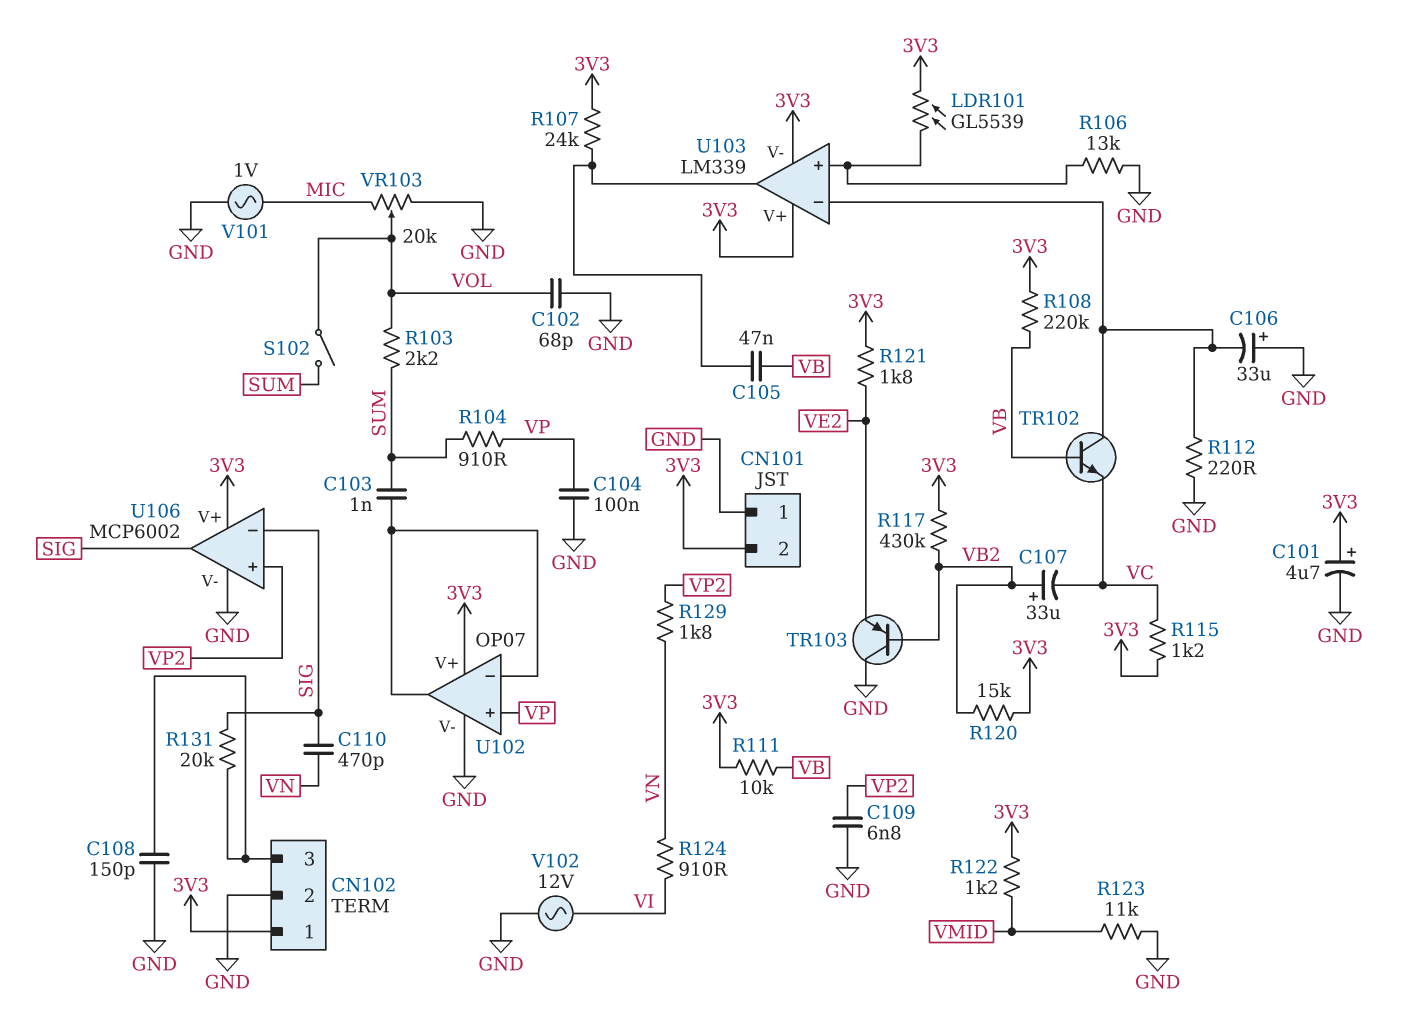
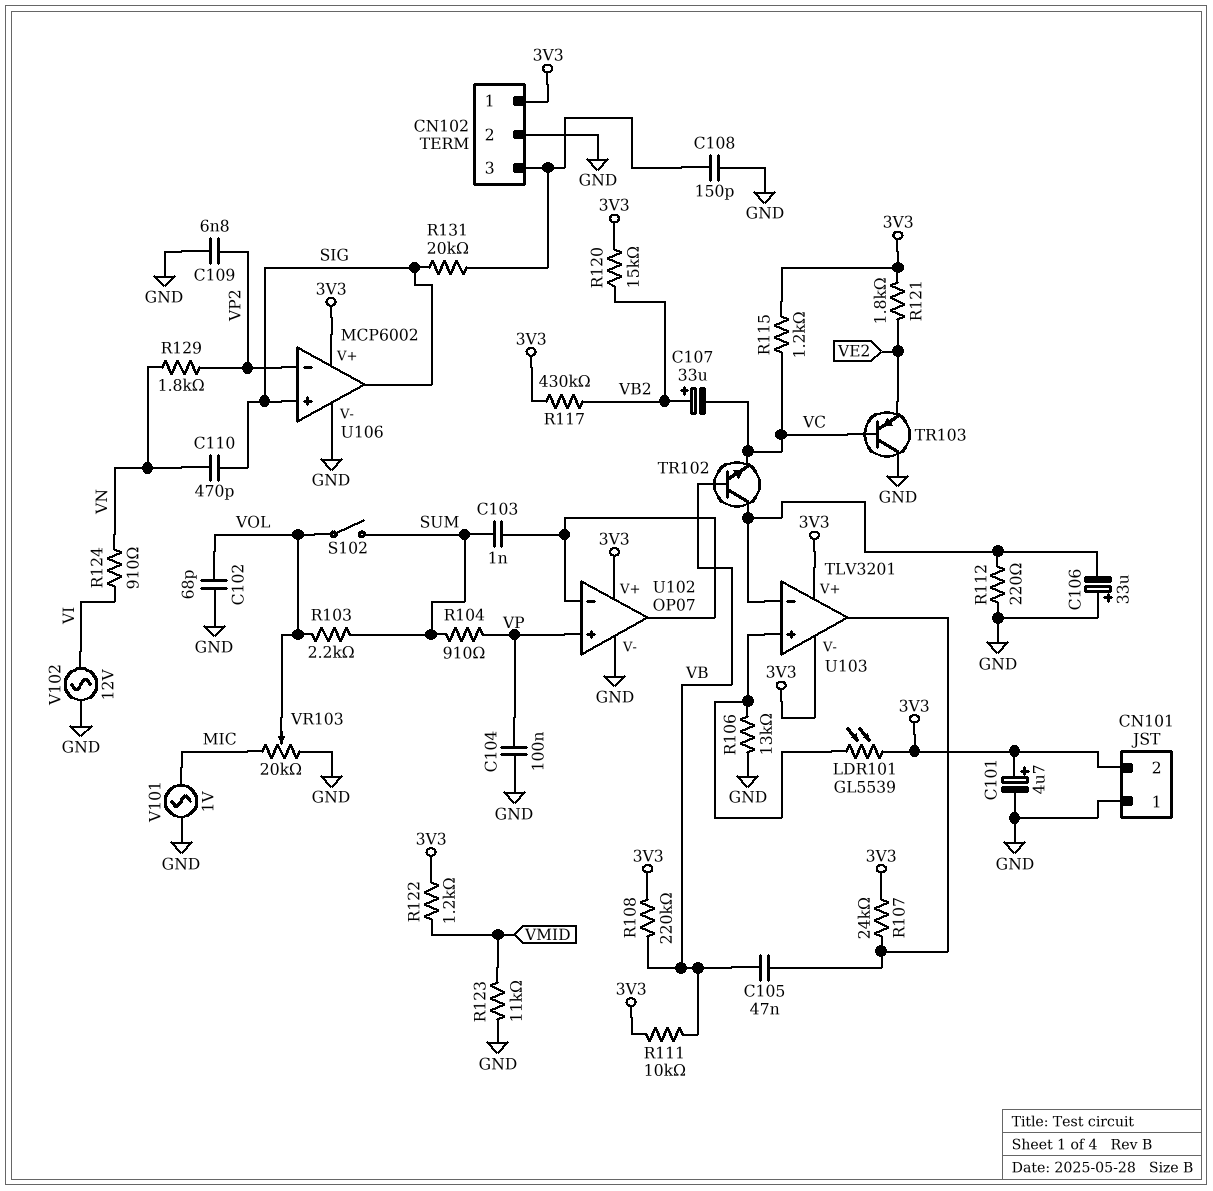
TR103: PNP (B VB2, C GND, E VE2) -> PNP (B VC, C GND, E VE2)
U103: LM339 -> TLV3201
U106 pin in+: VP2 -> SIG
U106 pin in-: SIG -> VP2

